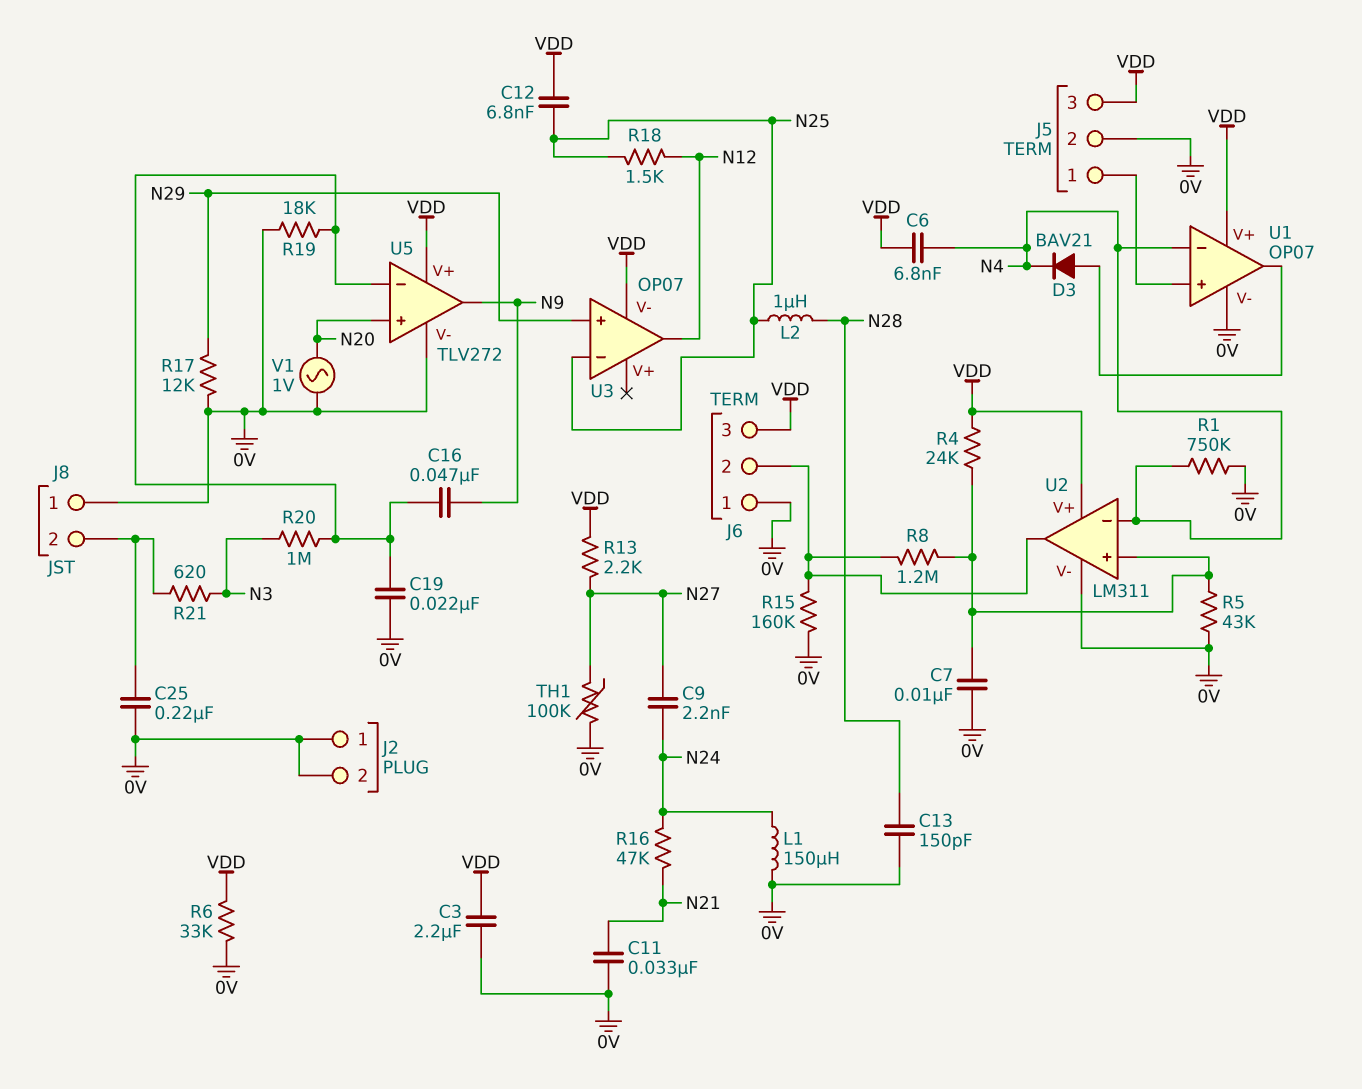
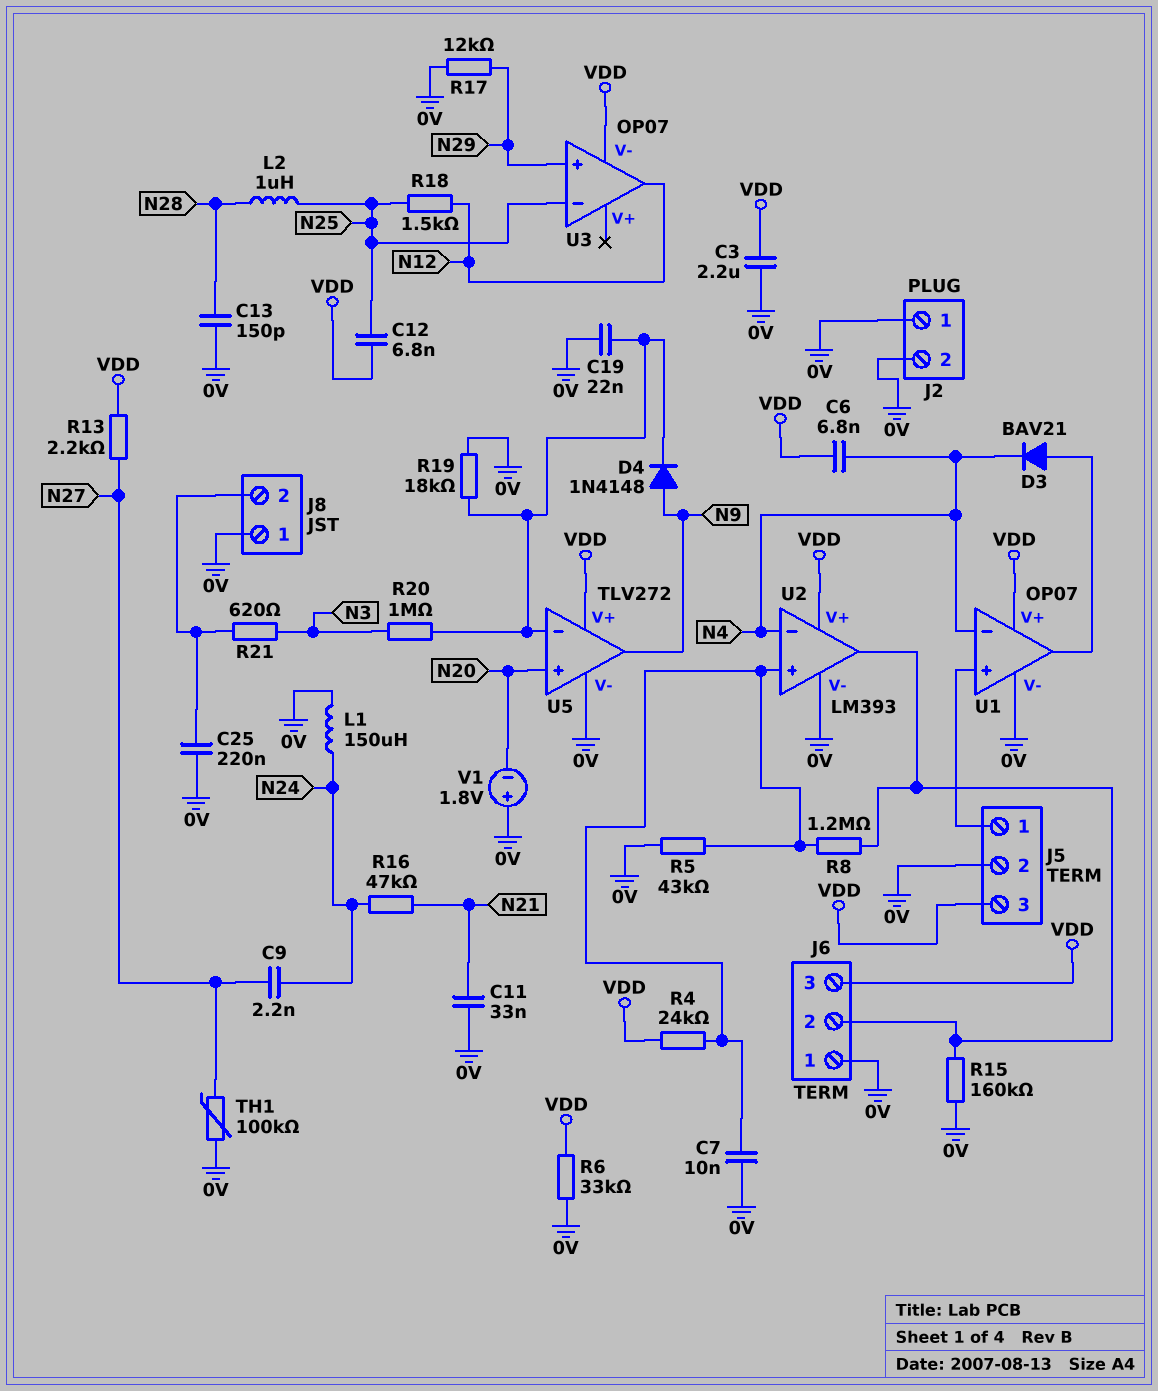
C16: 47nF (N9, U5/in-) -> none
D4: none -> diode 1N4148 (A N9, K U5/in-)
R1: 750k (0V, N4) -> none
U2: LM311 -> LM393
V1: AC 1V (0V, N20) -> 1.8V (plus 0V, minus N20)

